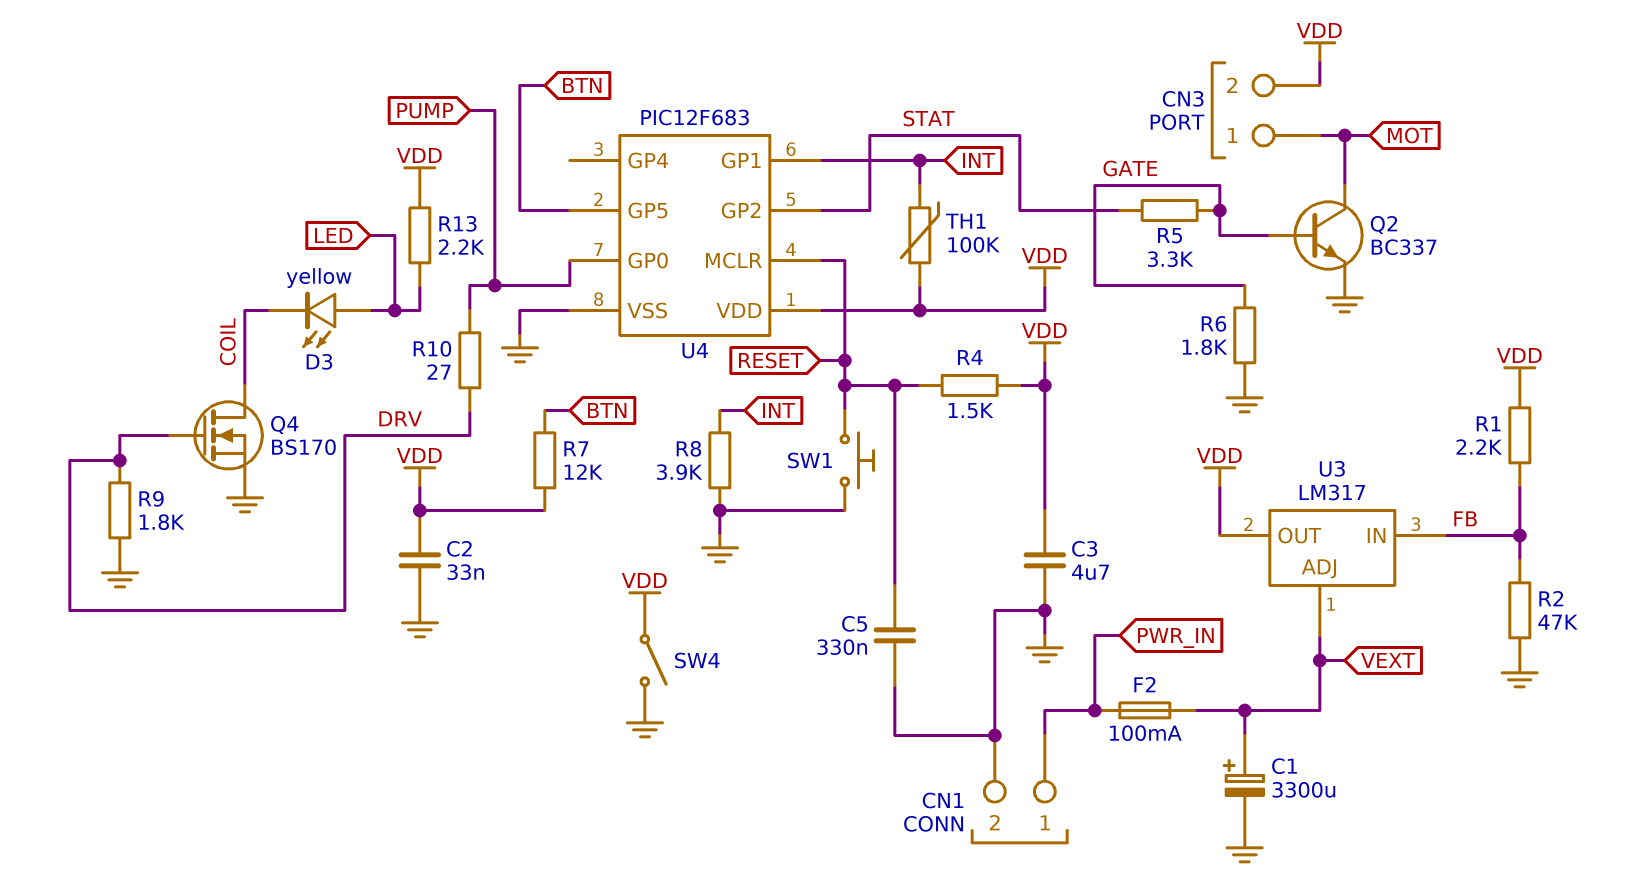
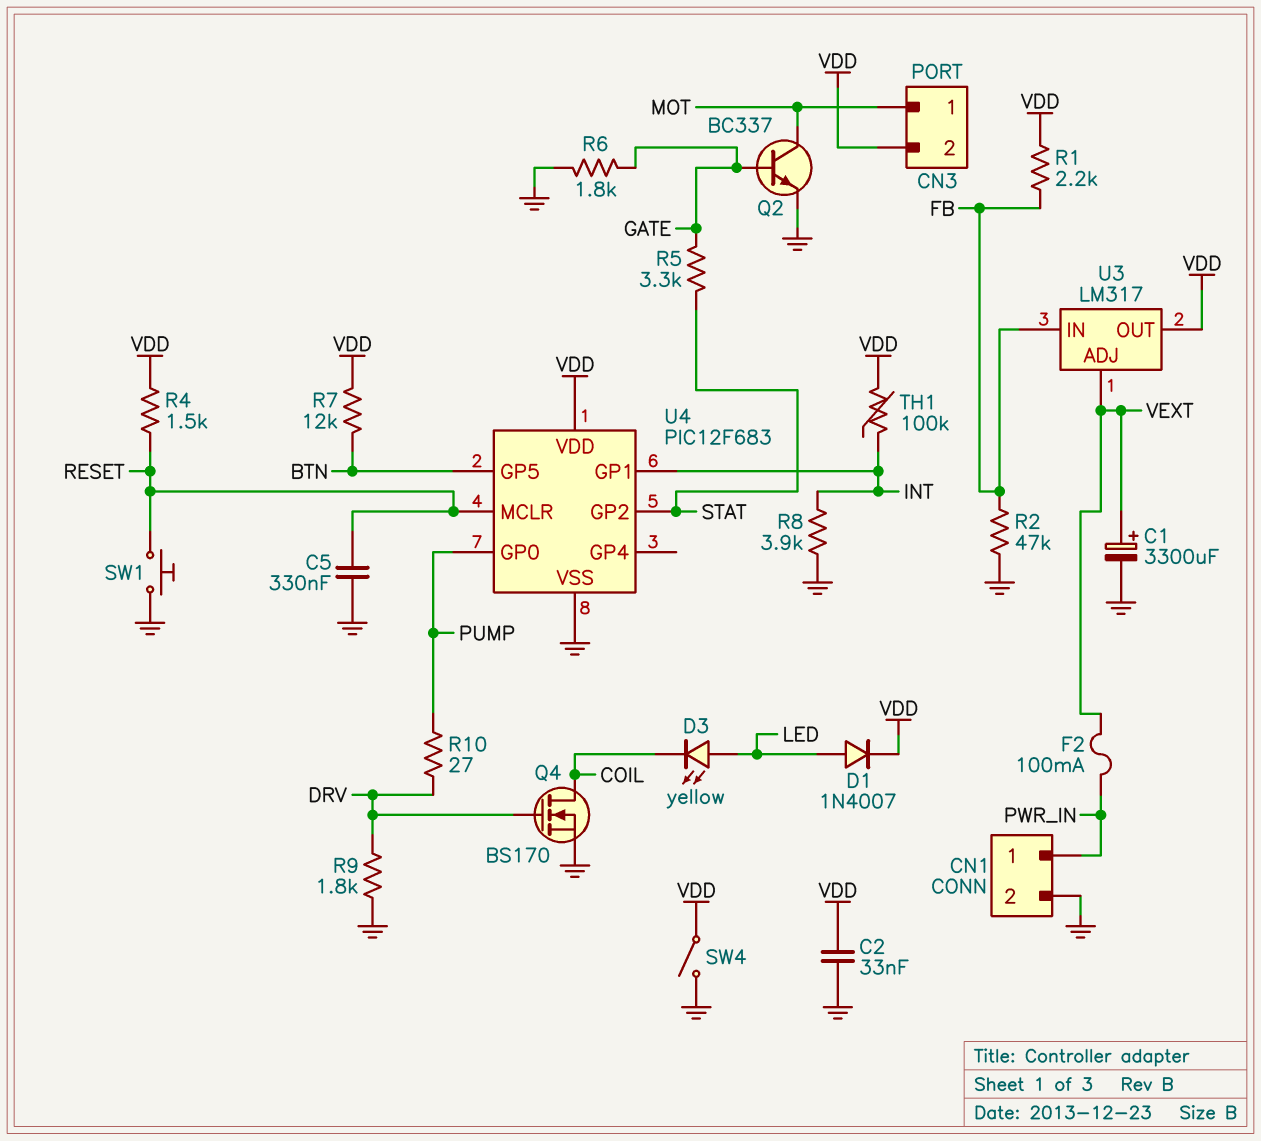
C3: 4.7uF (GND, VDD) -> none
D1: none -> diode 1N4007 (A LED, K VDD)
R13: 2.2k (LED, VDD) -> none

